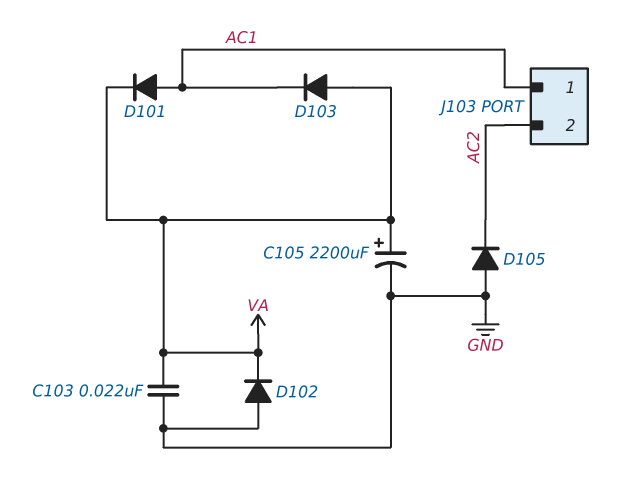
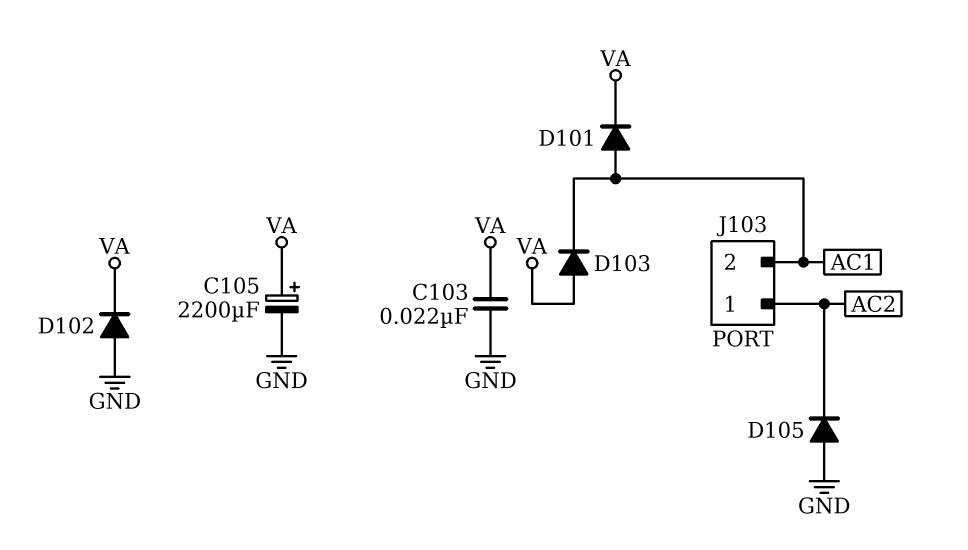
J103 pin 1: AC1 -> AC2
J103 pin 2: AC2 -> AC1

